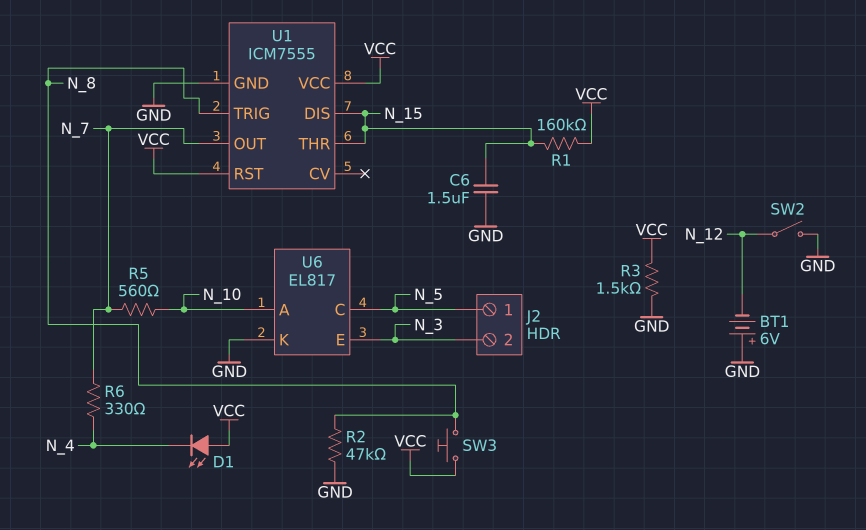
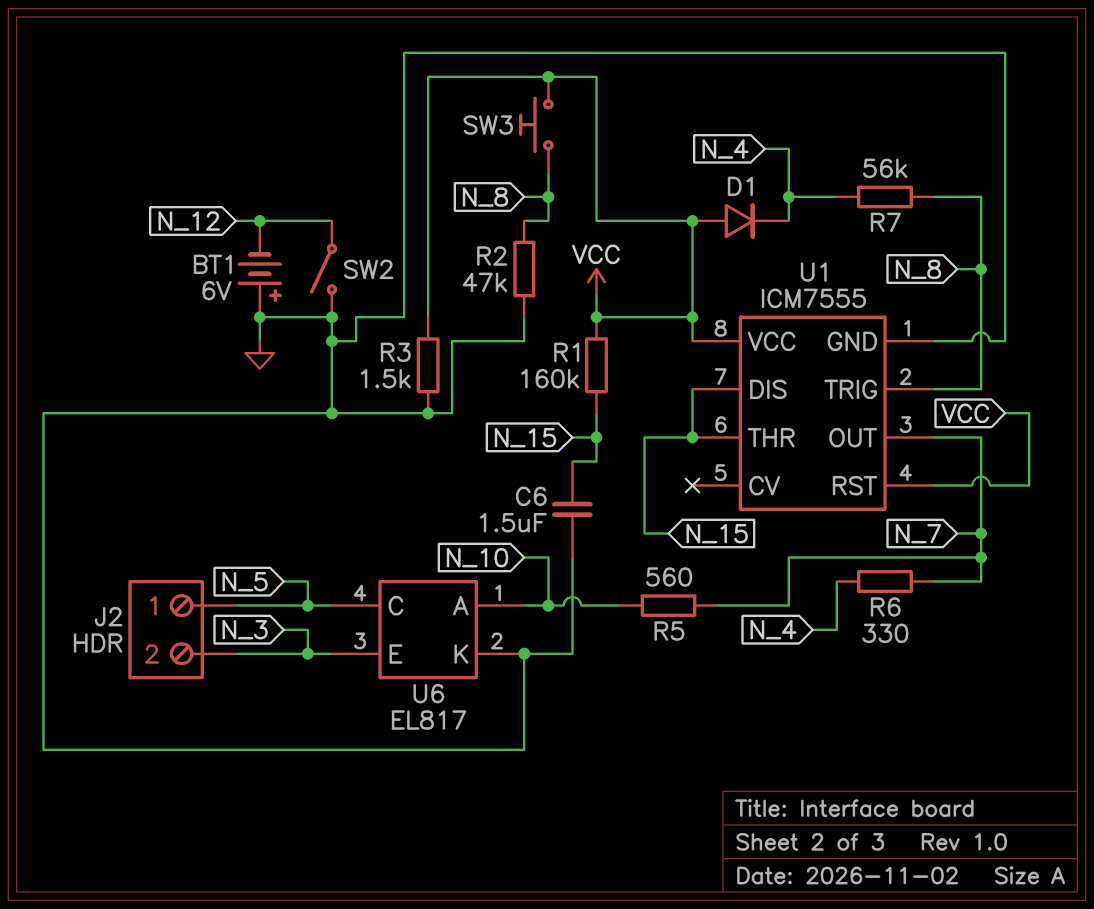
D1: LED (A VCC, K N_4) -> diode (A VCC, K N_4)
R7: none -> 56k (N_4, N_8)

